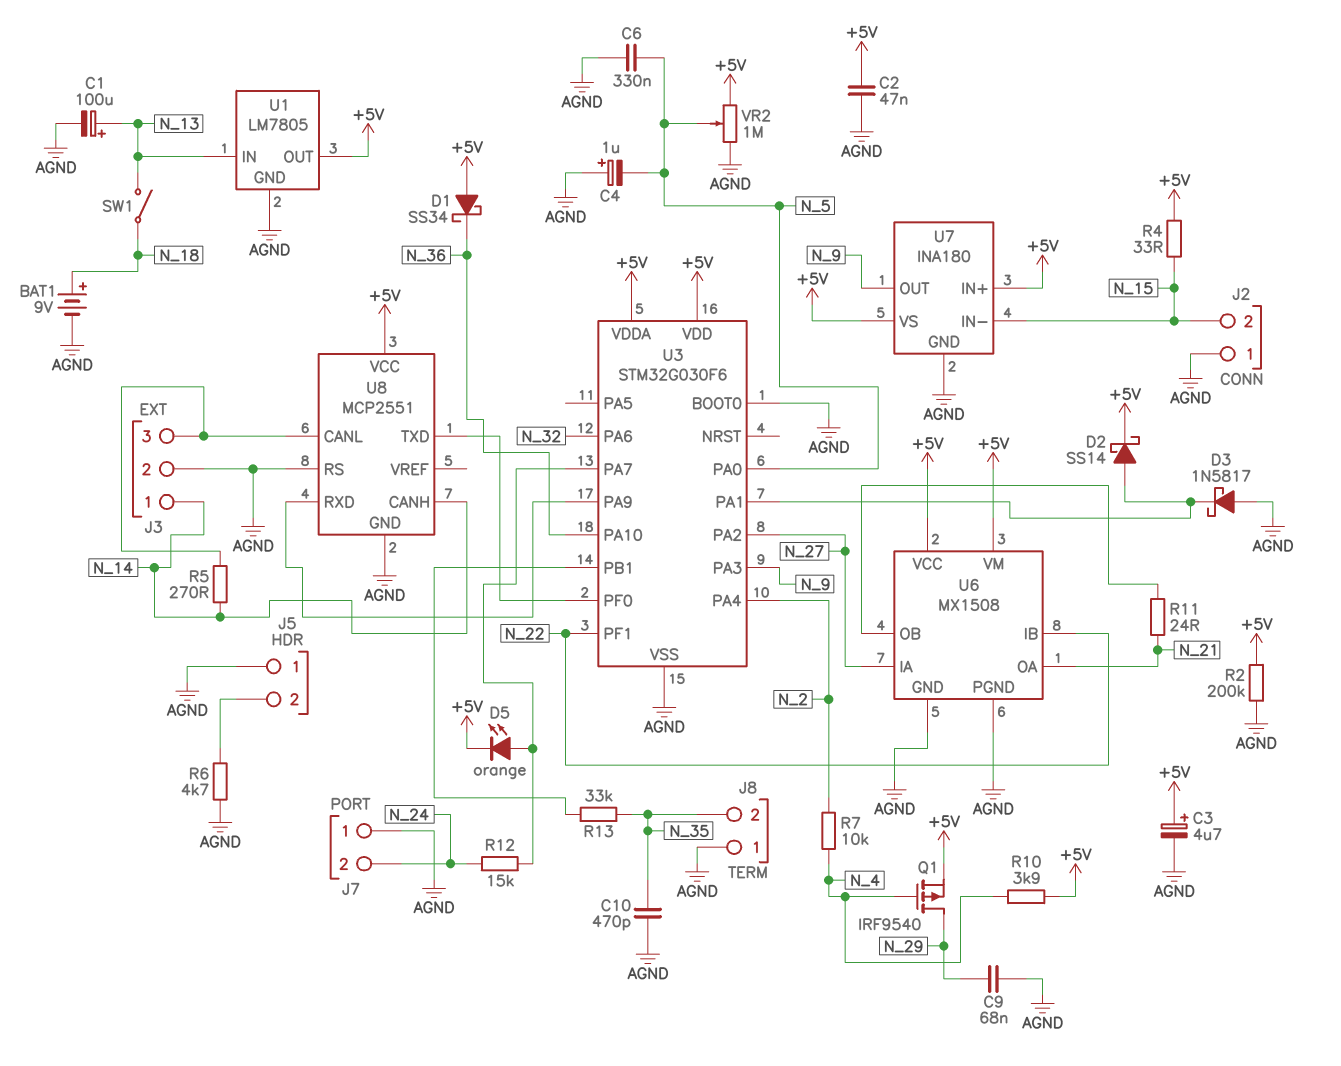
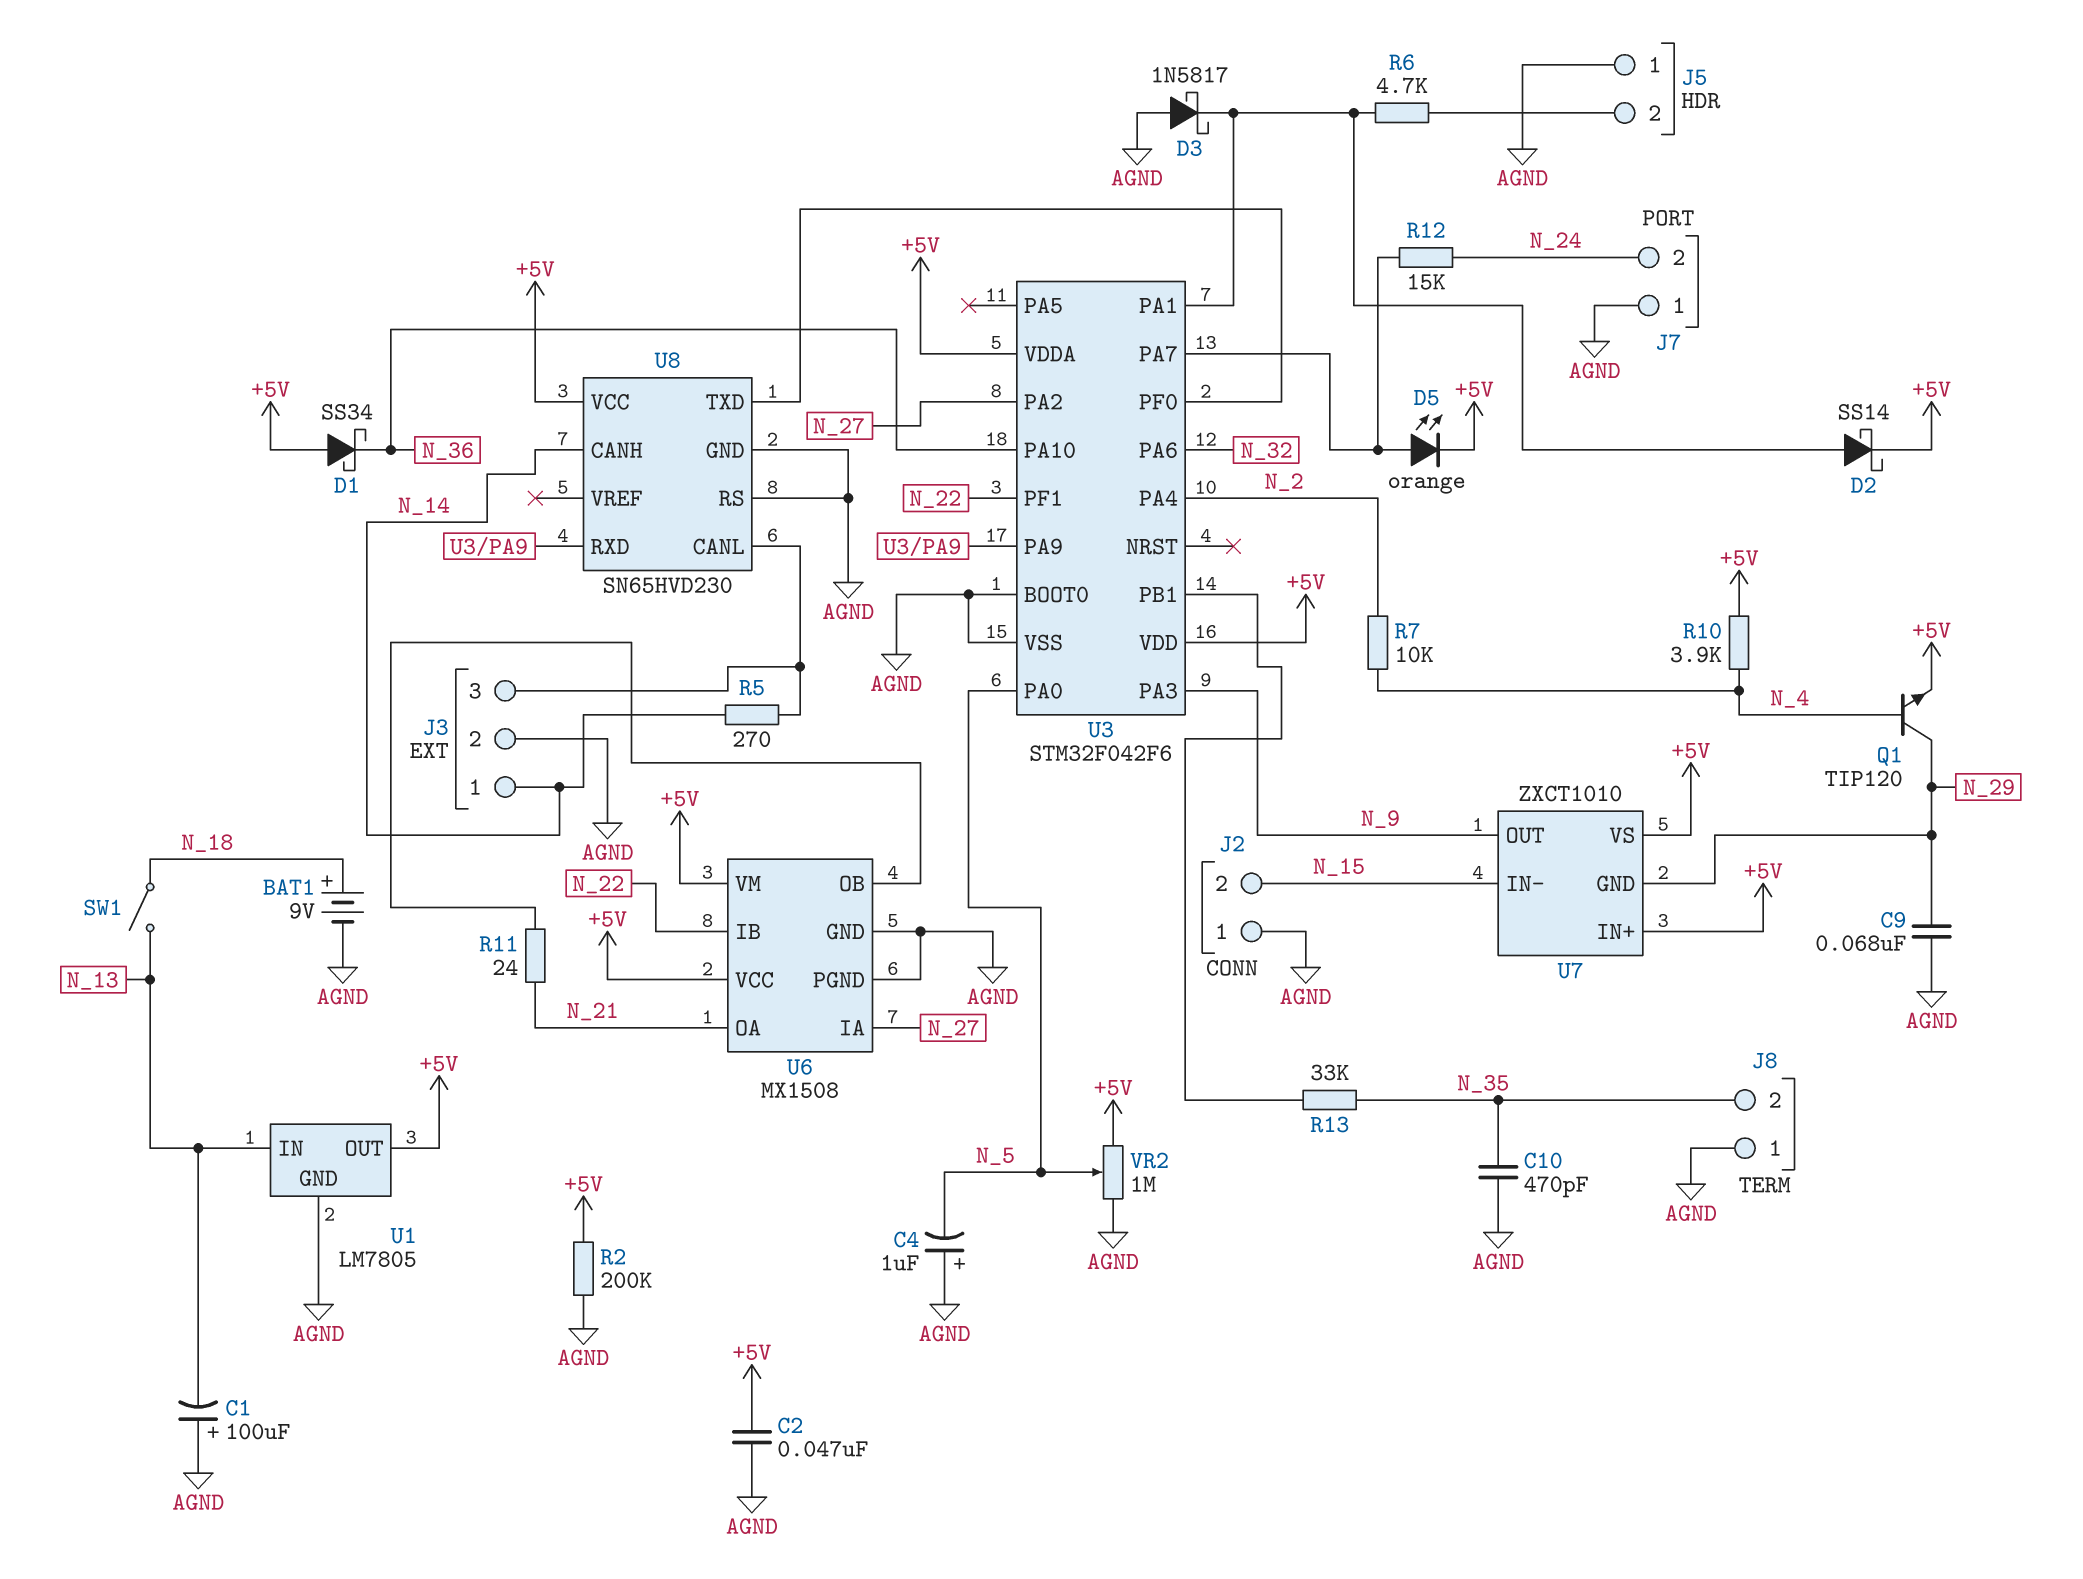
C1: 100uF (plus N_13, minus AGND) -> 100uF (plus AGND, minus N_13)
C3: 4.7uF (plus +5V, minus AGND) -> none
C6: 330nF (AGND, N_5) -> none
Q1: PMOS IRF9540 (G N_4, D N_29, S +5V) -> NPN TIP120 (B N_4, C N_29, E +5V)
R4: 33 (+5V, N_15) -> none
R6: 4.7k (AGND, J5/2) -> 4.7k (J5/2, U3/PA1)
U3: STM32G030F6 -> STM32F042F6
U7: INA180 -> ZXCT1010
U7 pin GND: AGND -> N_29
U8: MCP2551 -> SN65HVD230

